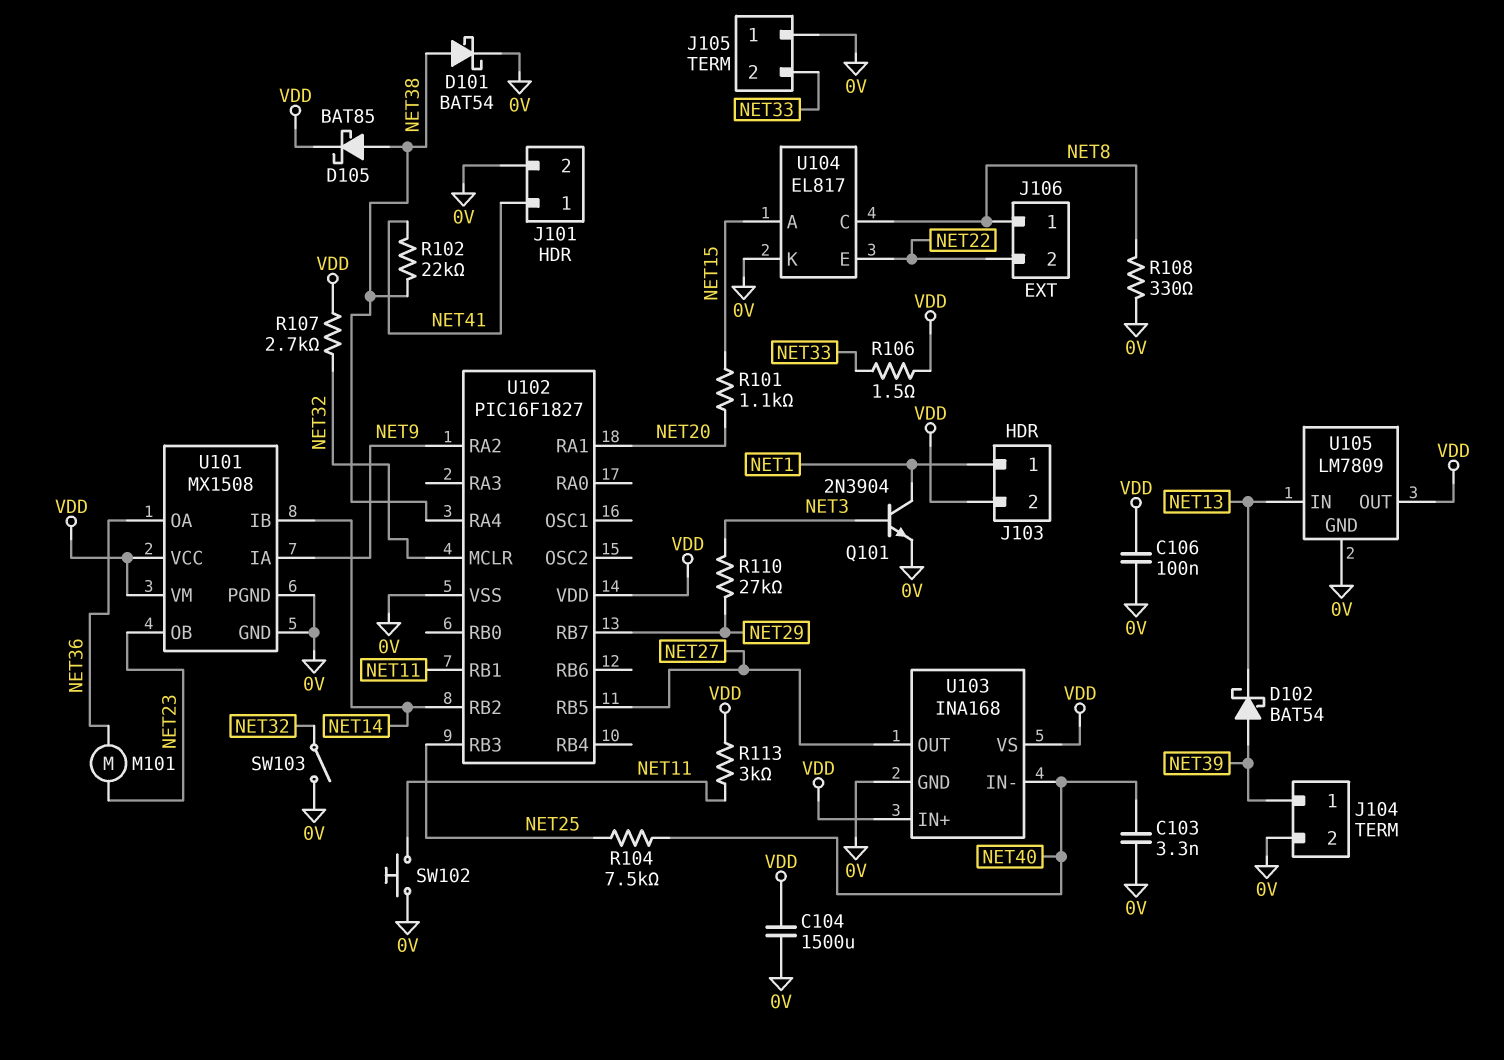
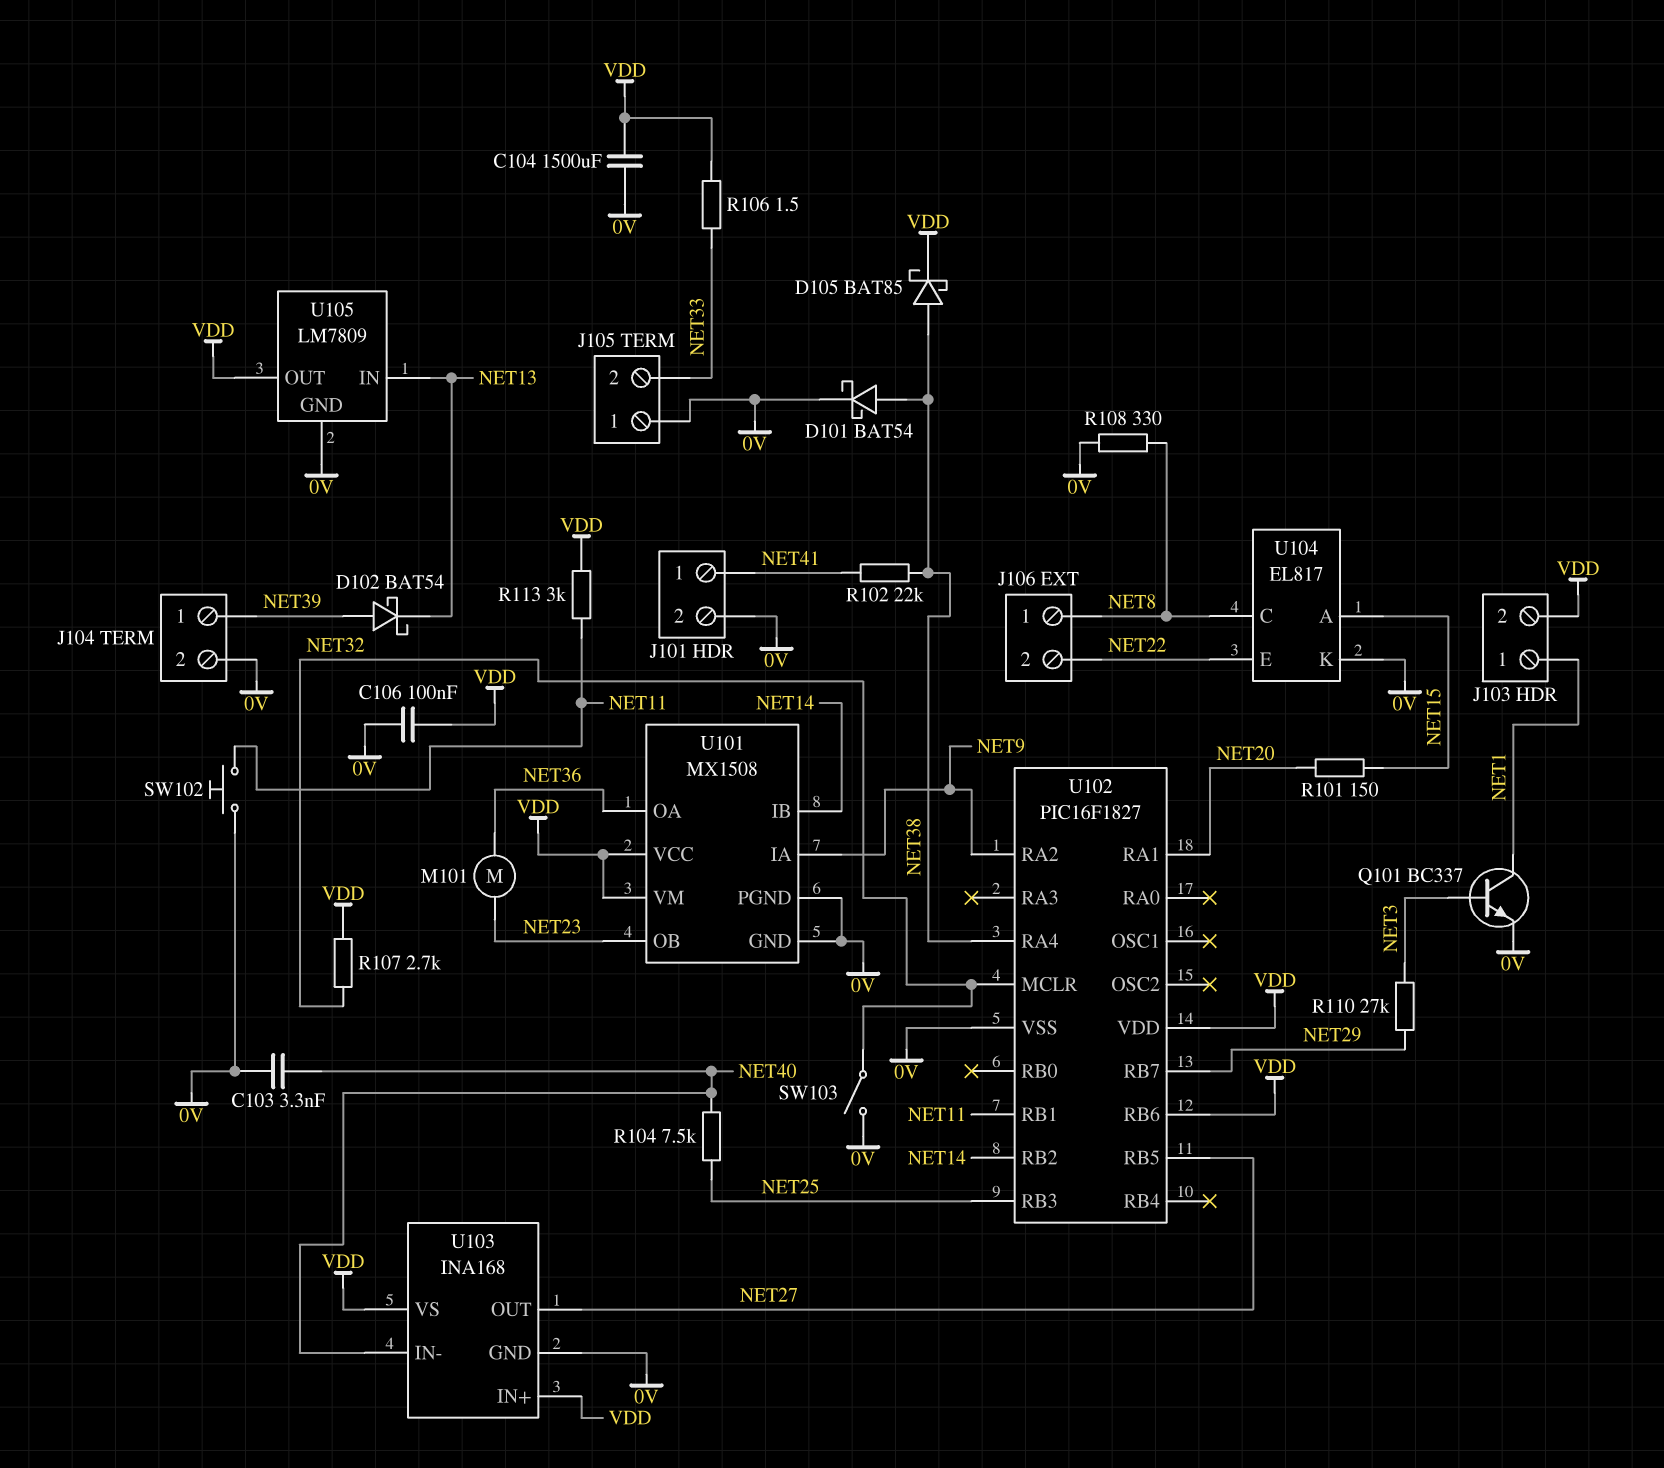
Q101: NPN 2N3904 (B NET3, C NET1, E 0V) -> NPN BC337 (B NET3, C NET1, E 0V)
R101: 1.1k (NET15, NET20) -> 150 (NET15, NET20)
U102 pin RB6: none -> VDD

